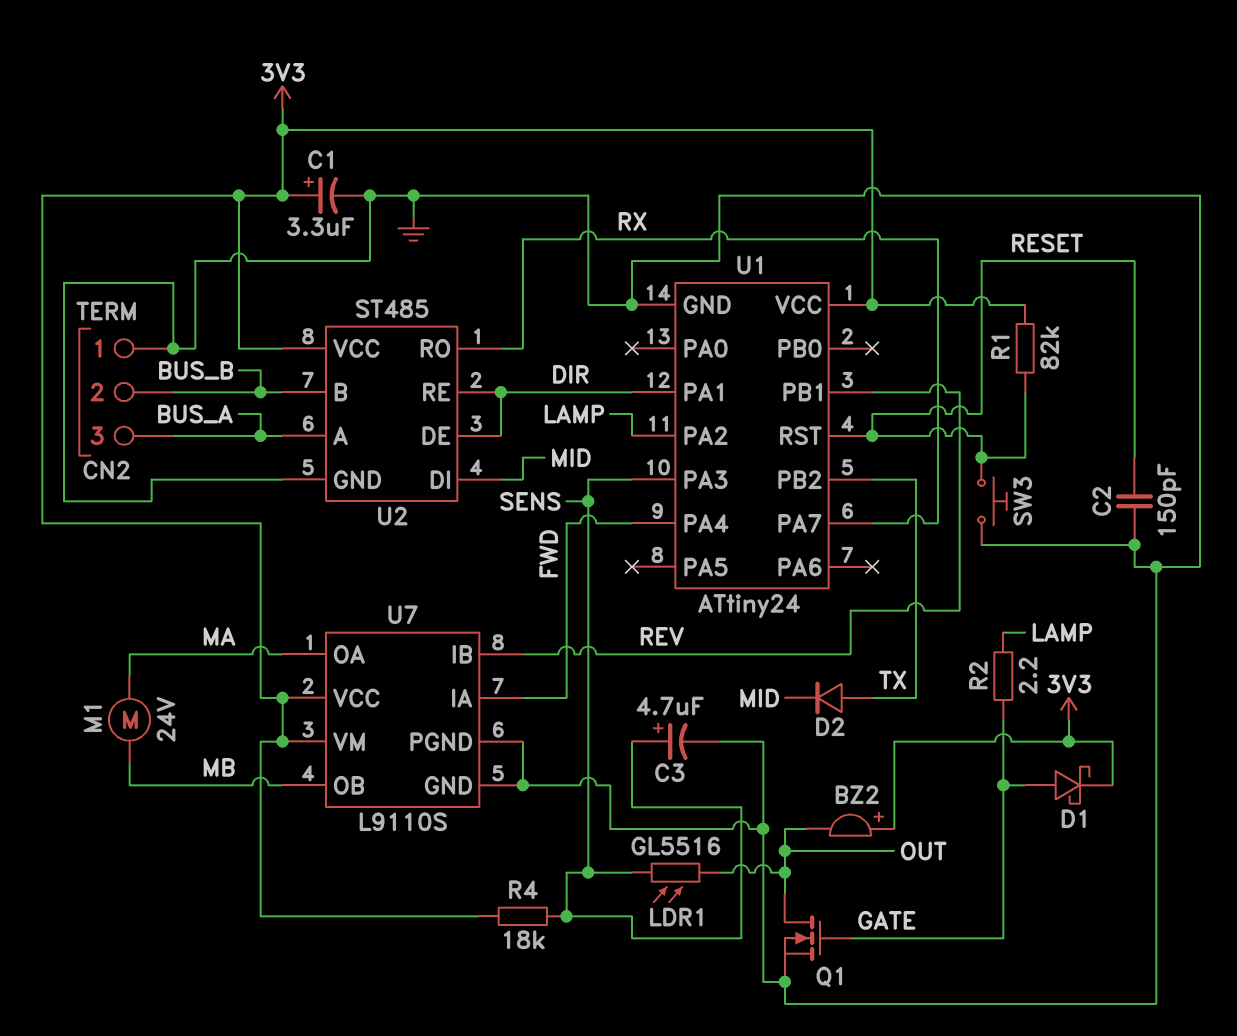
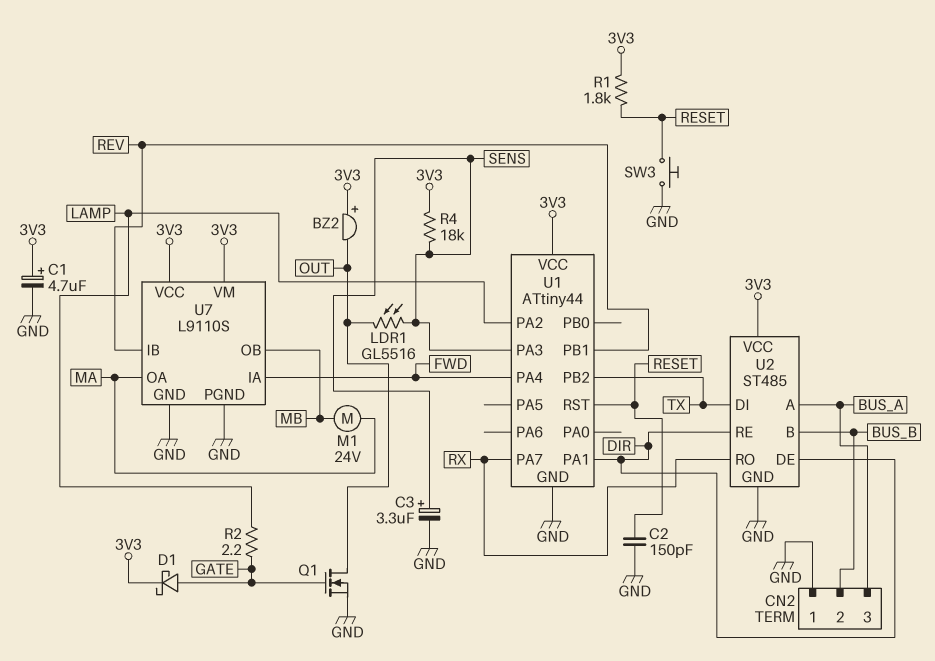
C1: 3.3uF (plus 3V3, minus GND) -> 4.7uF (plus 3V3, minus GND)
C3: 4.7uF (plus SENS, minus GND) -> 3.3uF (plus SENS, minus GND)
D2: diode (A TX, K MID) -> none
R1: 82k (3V3, RESET) -> 1.8k (3V3, RESET)
U1: ATtiny24 -> ATtiny44
U2 pin DI: MID -> TX

